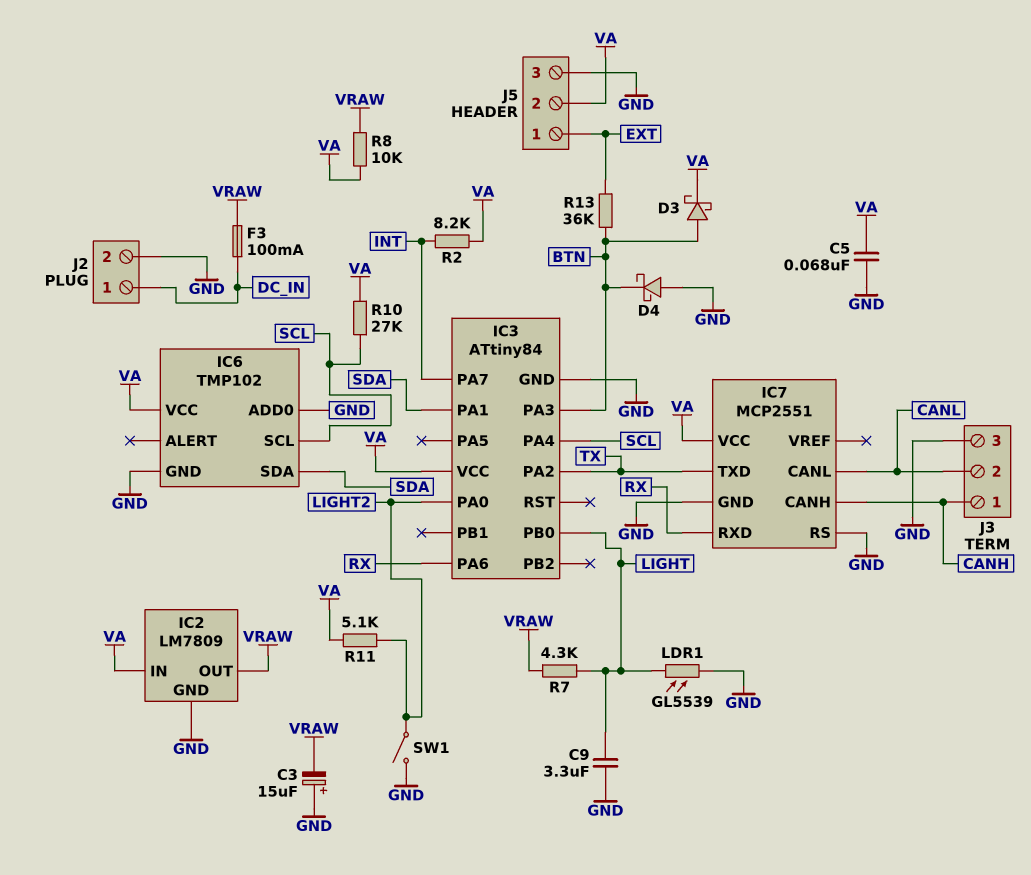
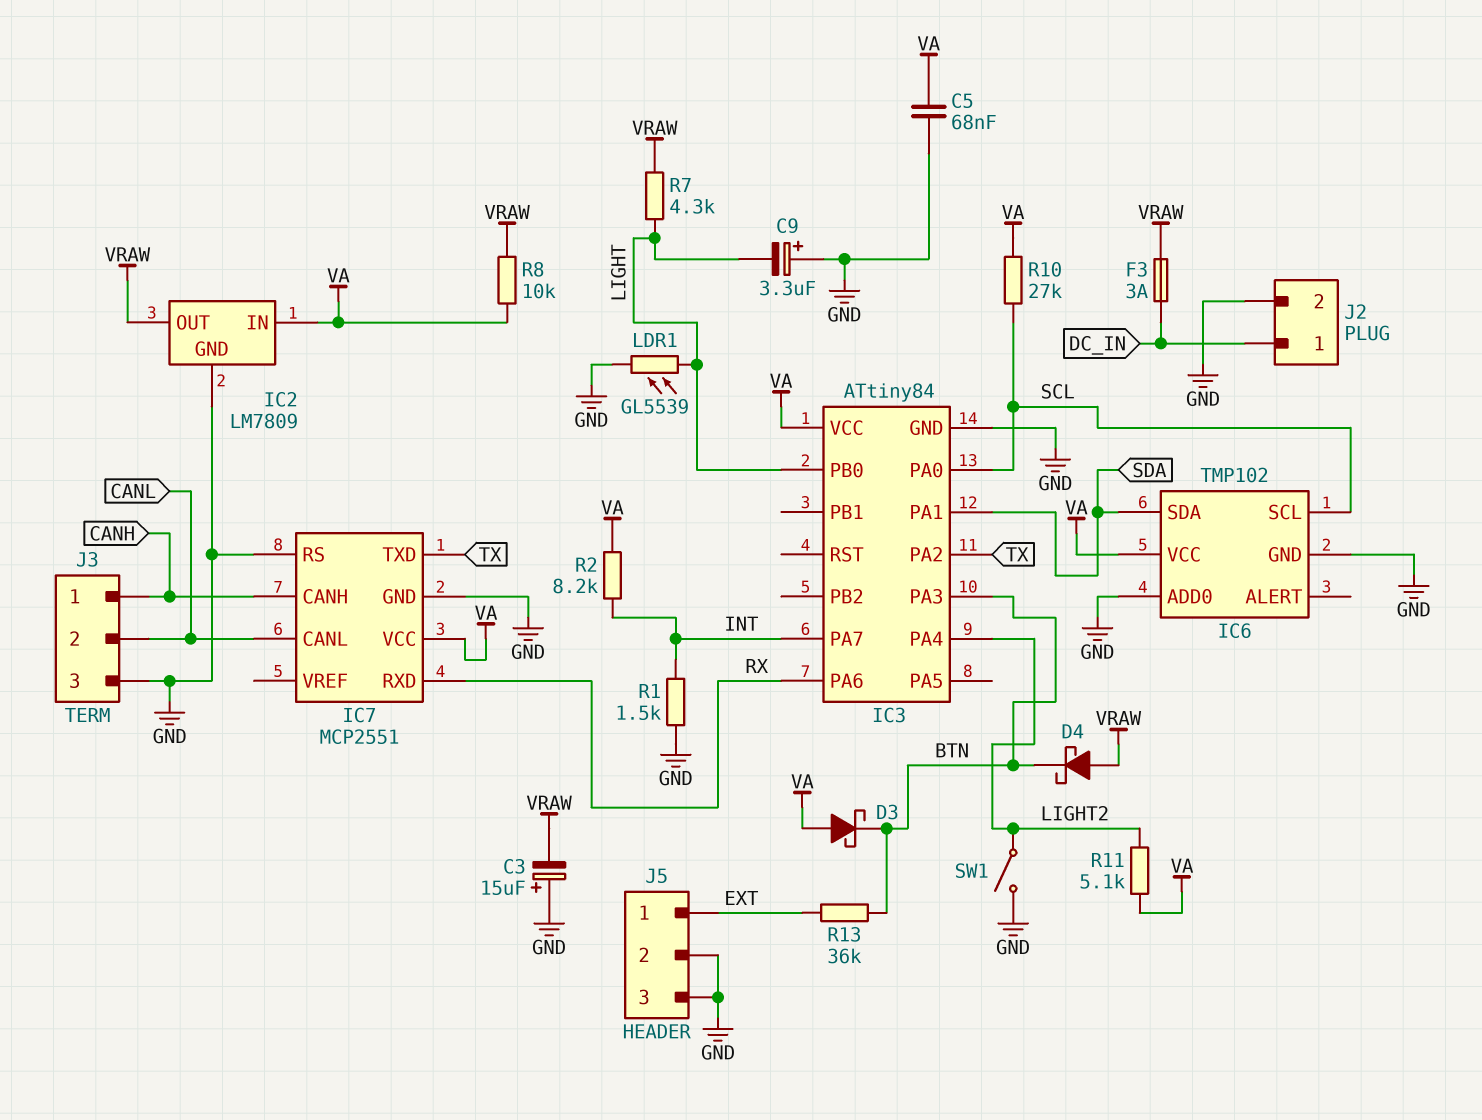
C9: 3.3uF (GND, LIGHT) -> 3.3uF (plus GND, minus LIGHT)
D3: schottky (A BTN, K VA) -> schottky (A VA, K BTN)
D4: schottky (A GND, K BTN) -> schottky (A VRAW, K BTN)
F3: 100mA (DC_IN, VRAW) -> 3A (DC_IN, VRAW)
IC3 pin PA0: LIGHT2 -> SCL
IC3 pin PA4: SCL -> LIGHT2
J5 pin 2: VA -> GND
R1: none -> 1.5k (GND, INT)

